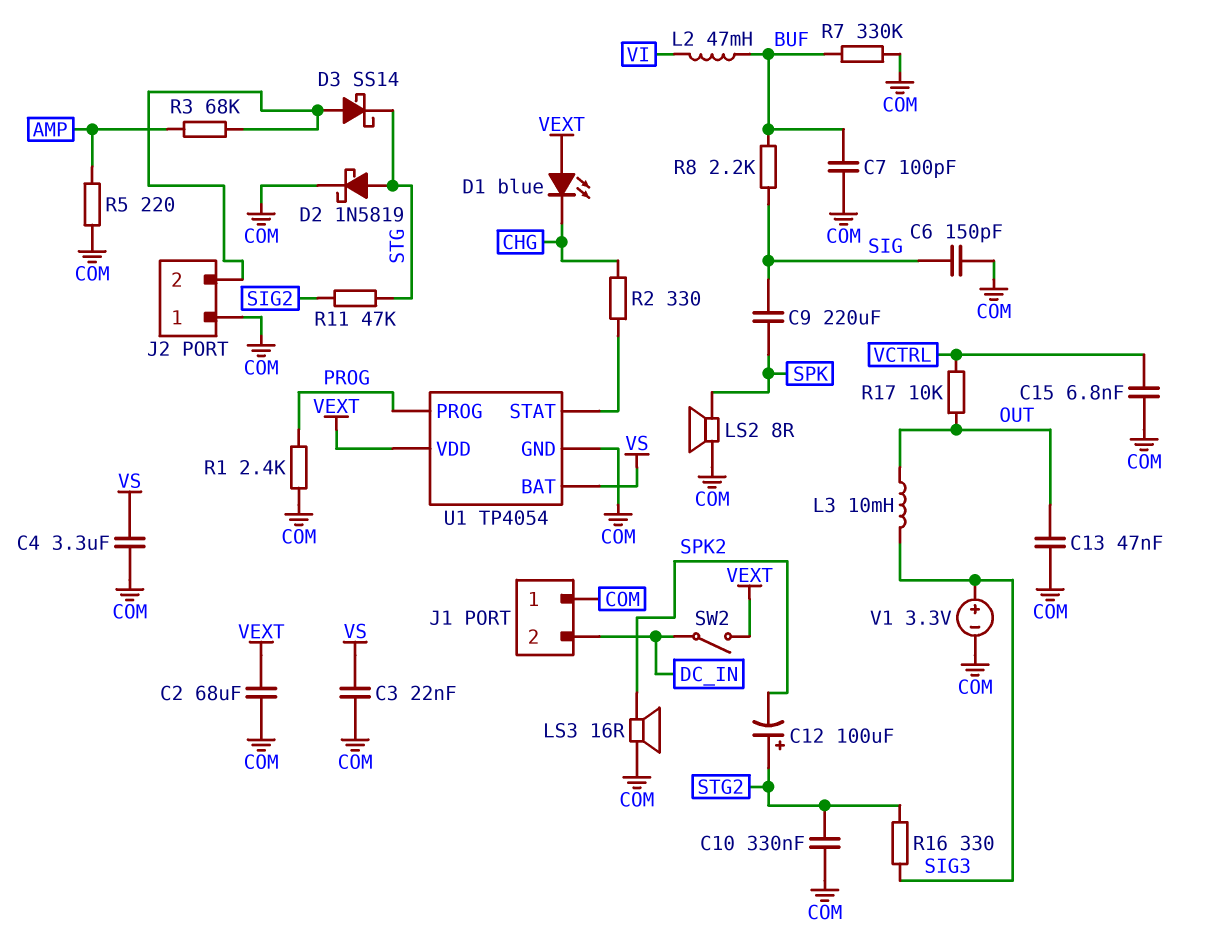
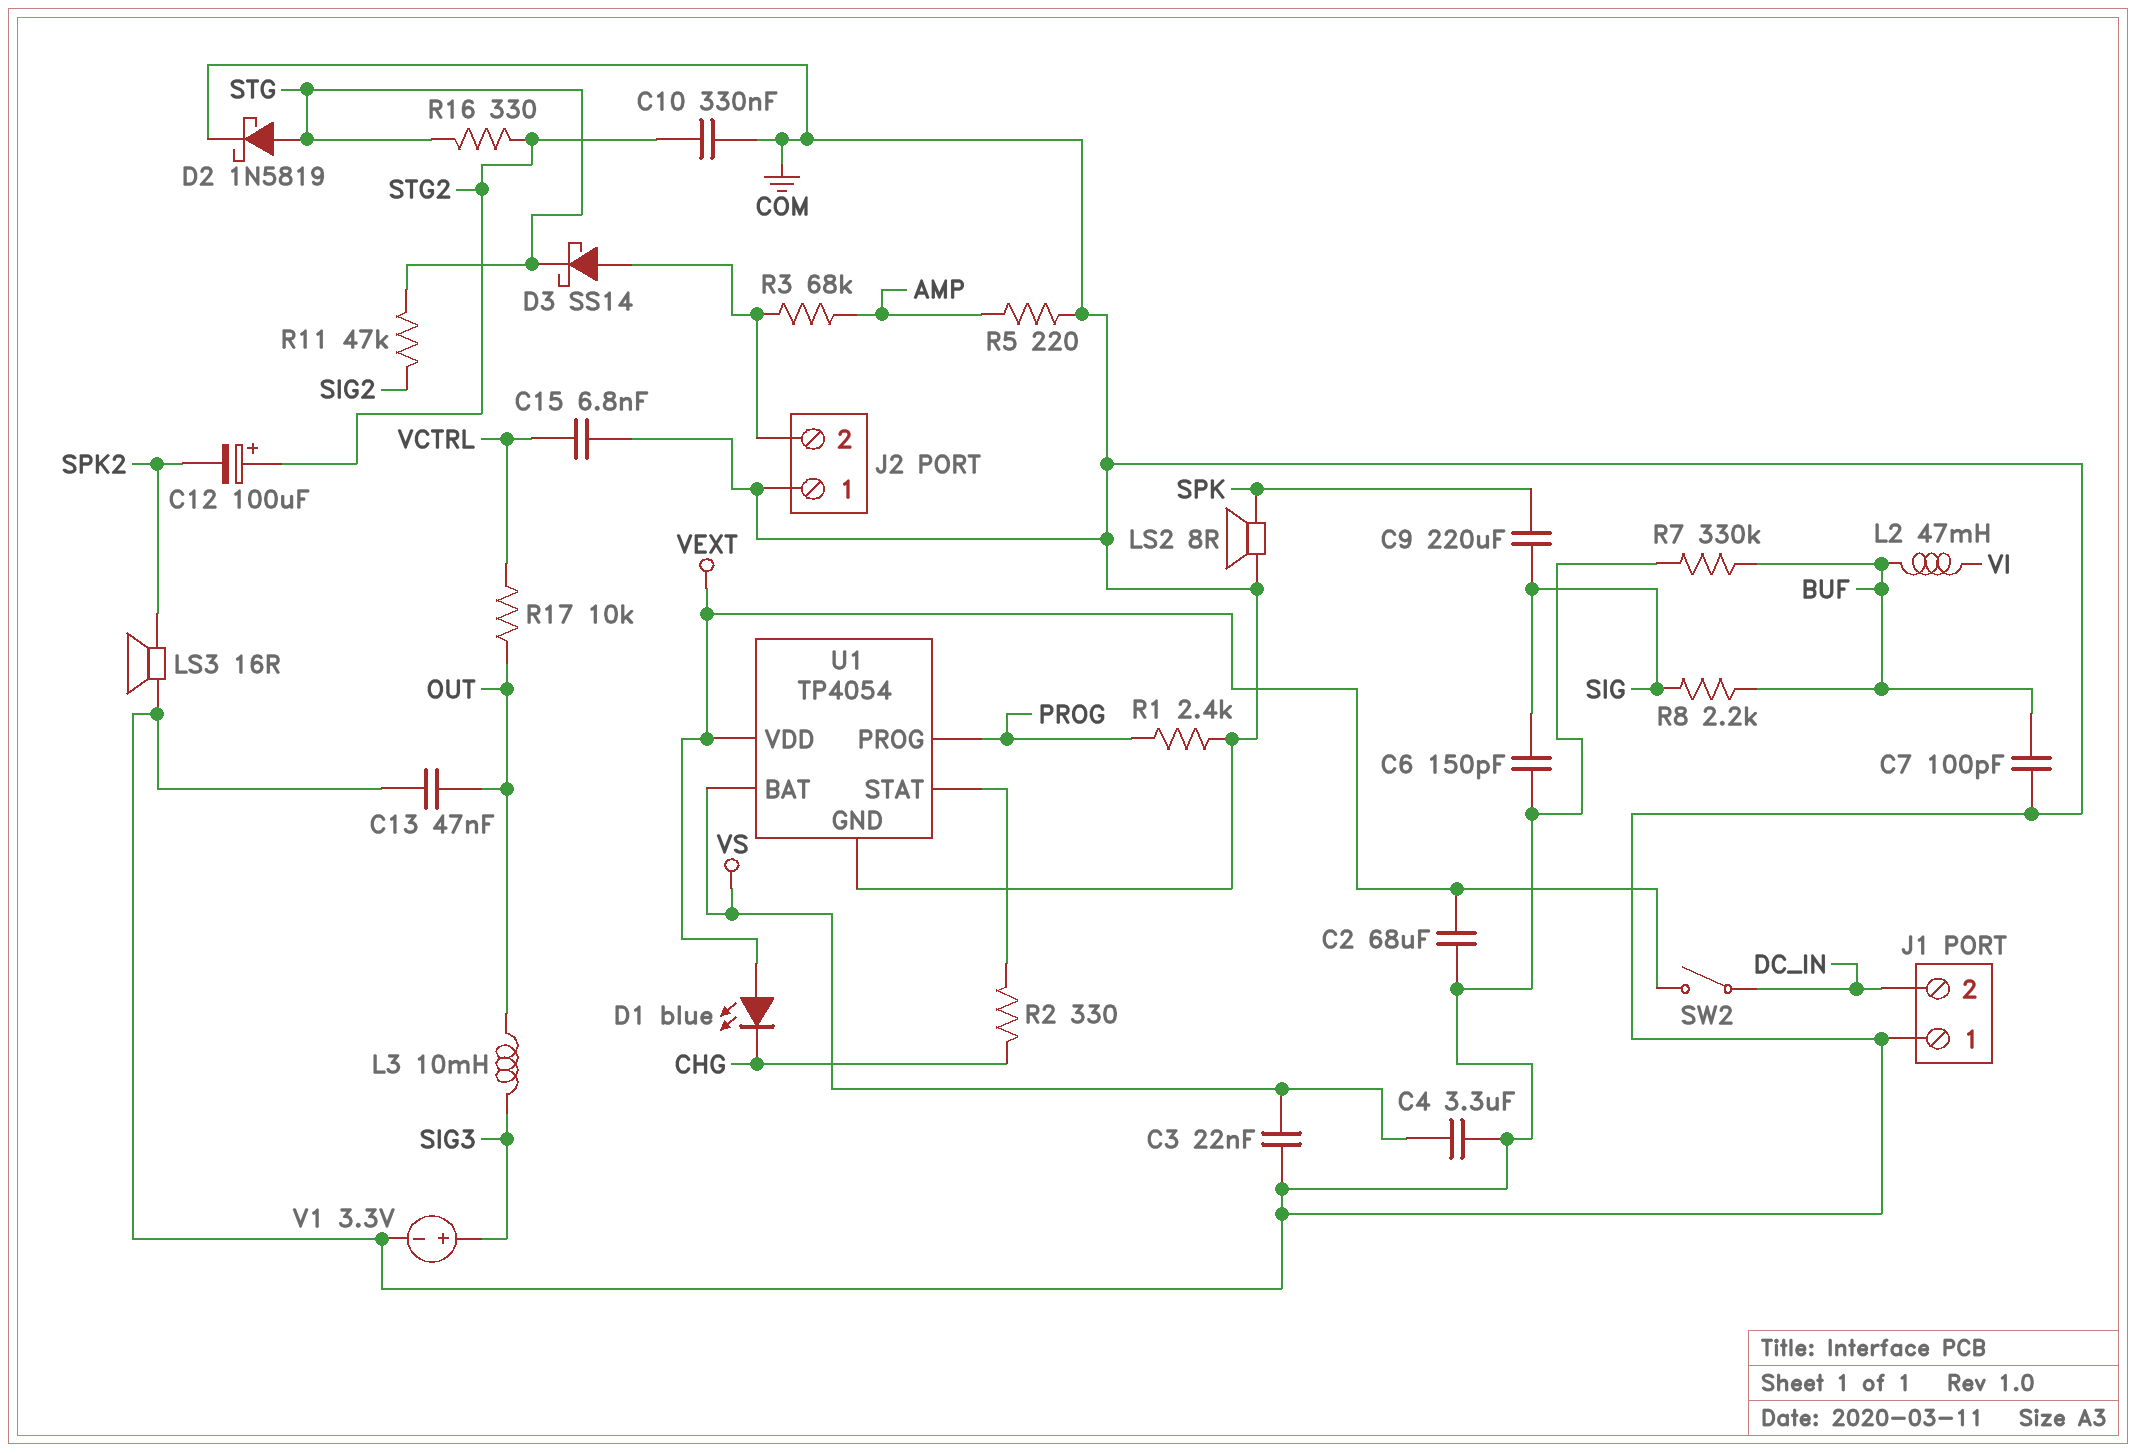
R16: 330 (SIG3, STG2) -> 330 (STG, STG2)

